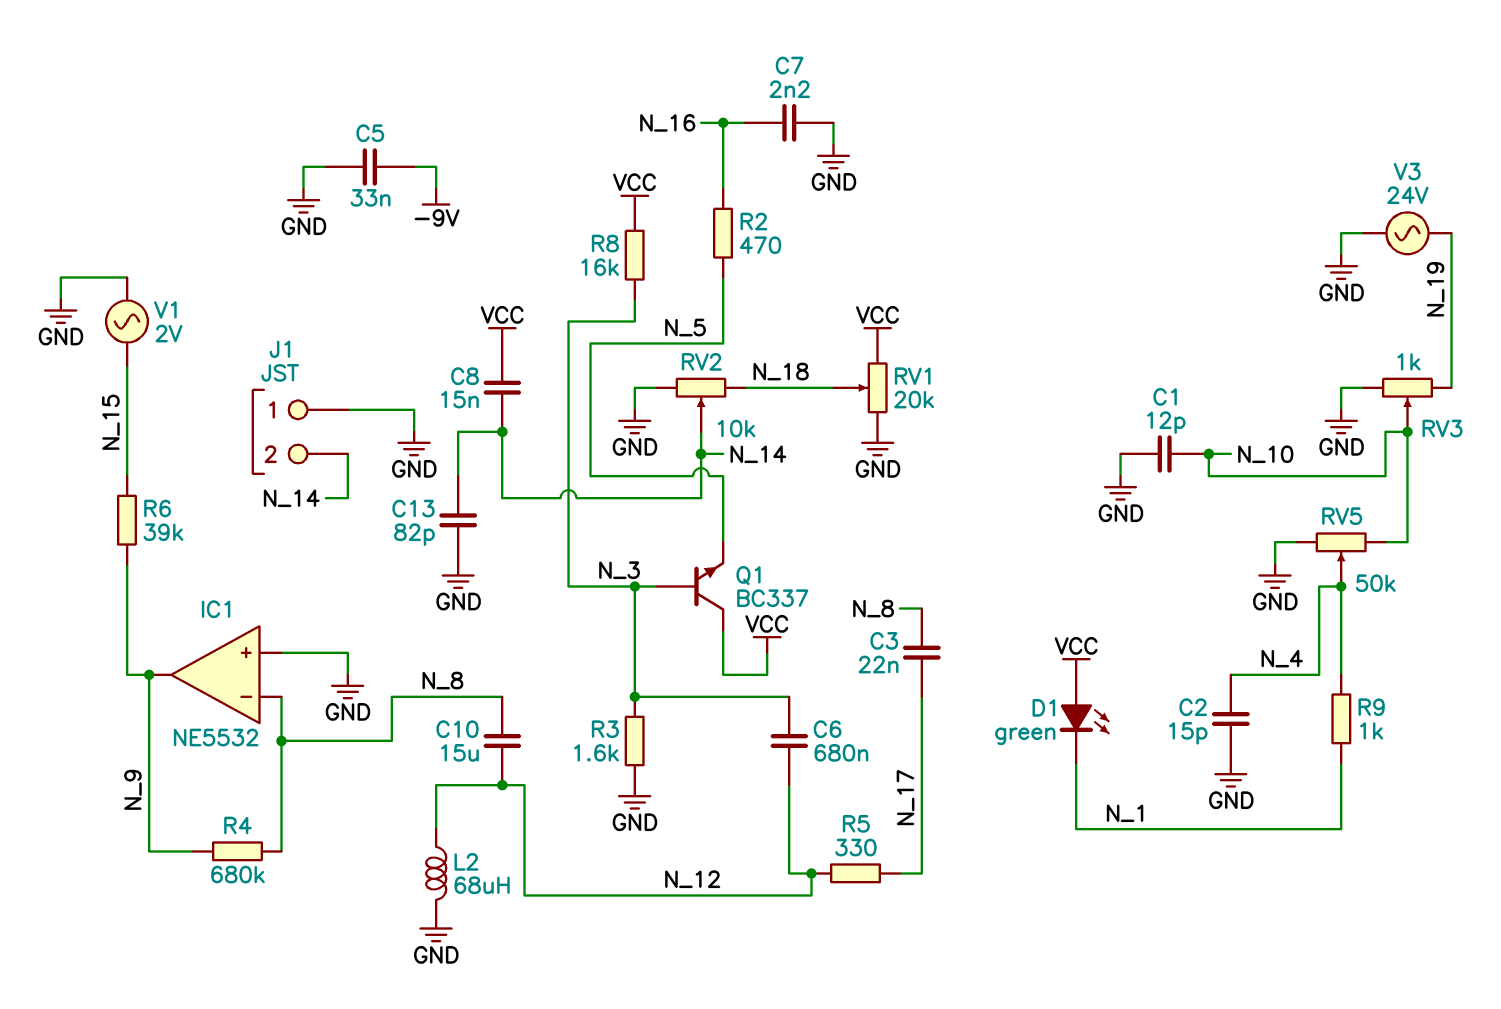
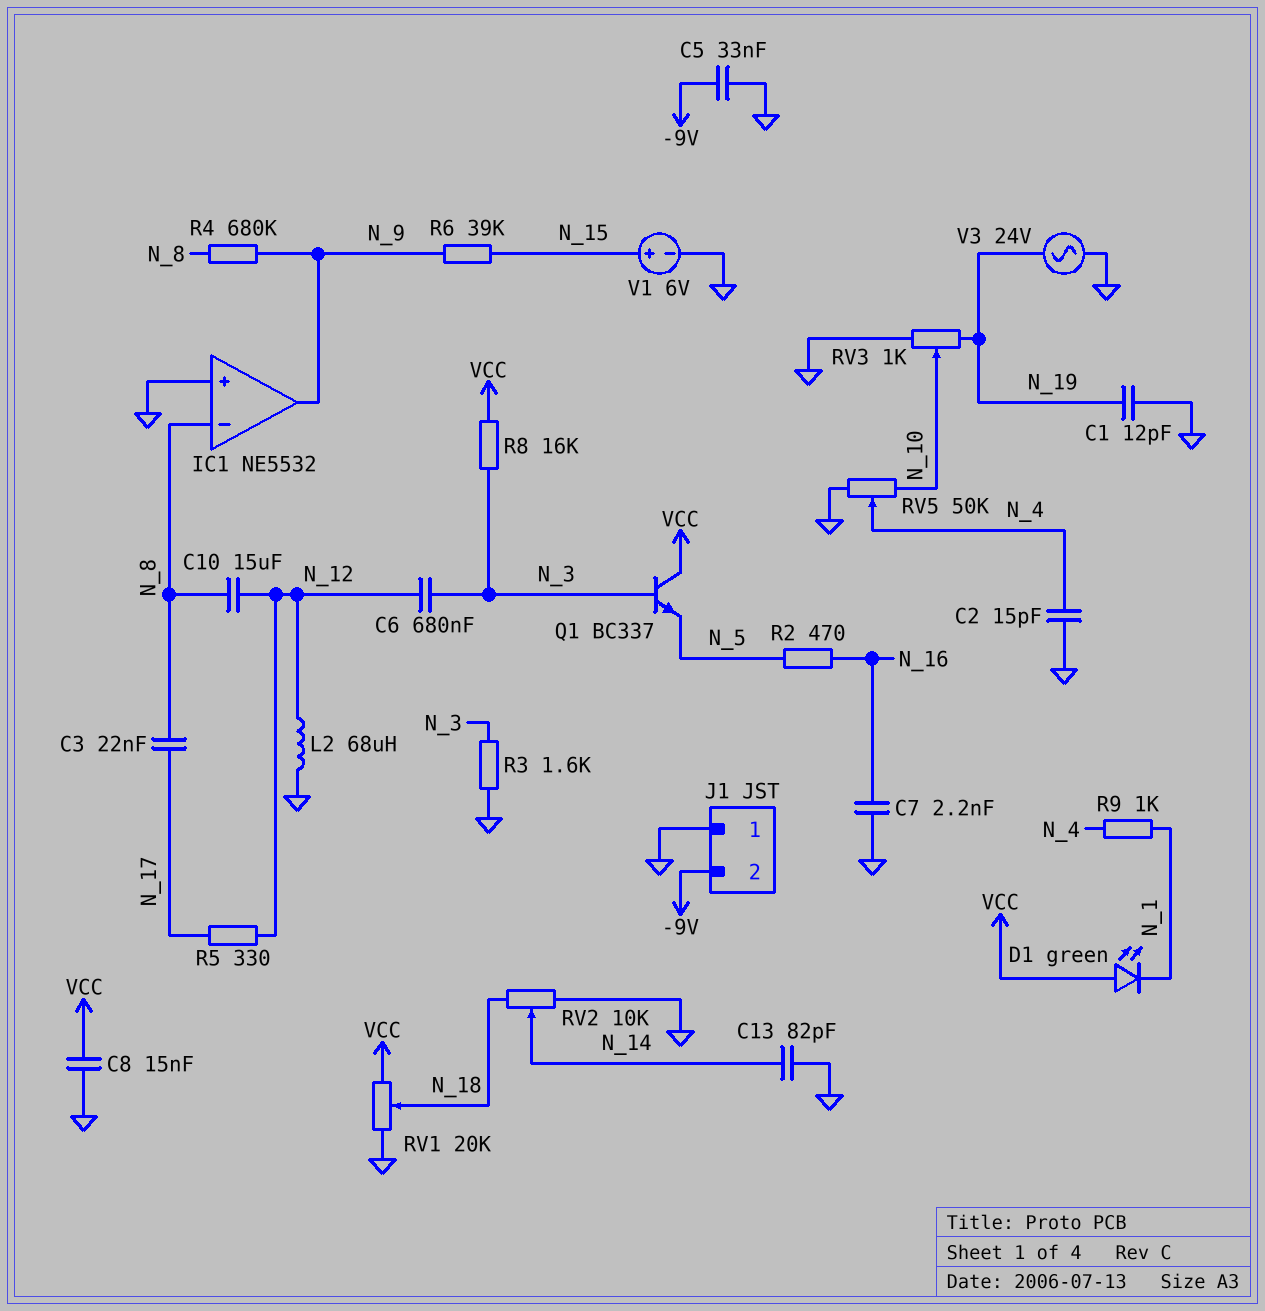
C1: 12pF (GND, N_10) -> 12pF (GND, N_19)
C8: 15nF (N_14, VCC) -> 15nF (GND, VCC)
J1 pin 2: N_14 -> -9V
V1: AC 2V (GND, N_15) -> 6V (plus N_15, minus GND)

